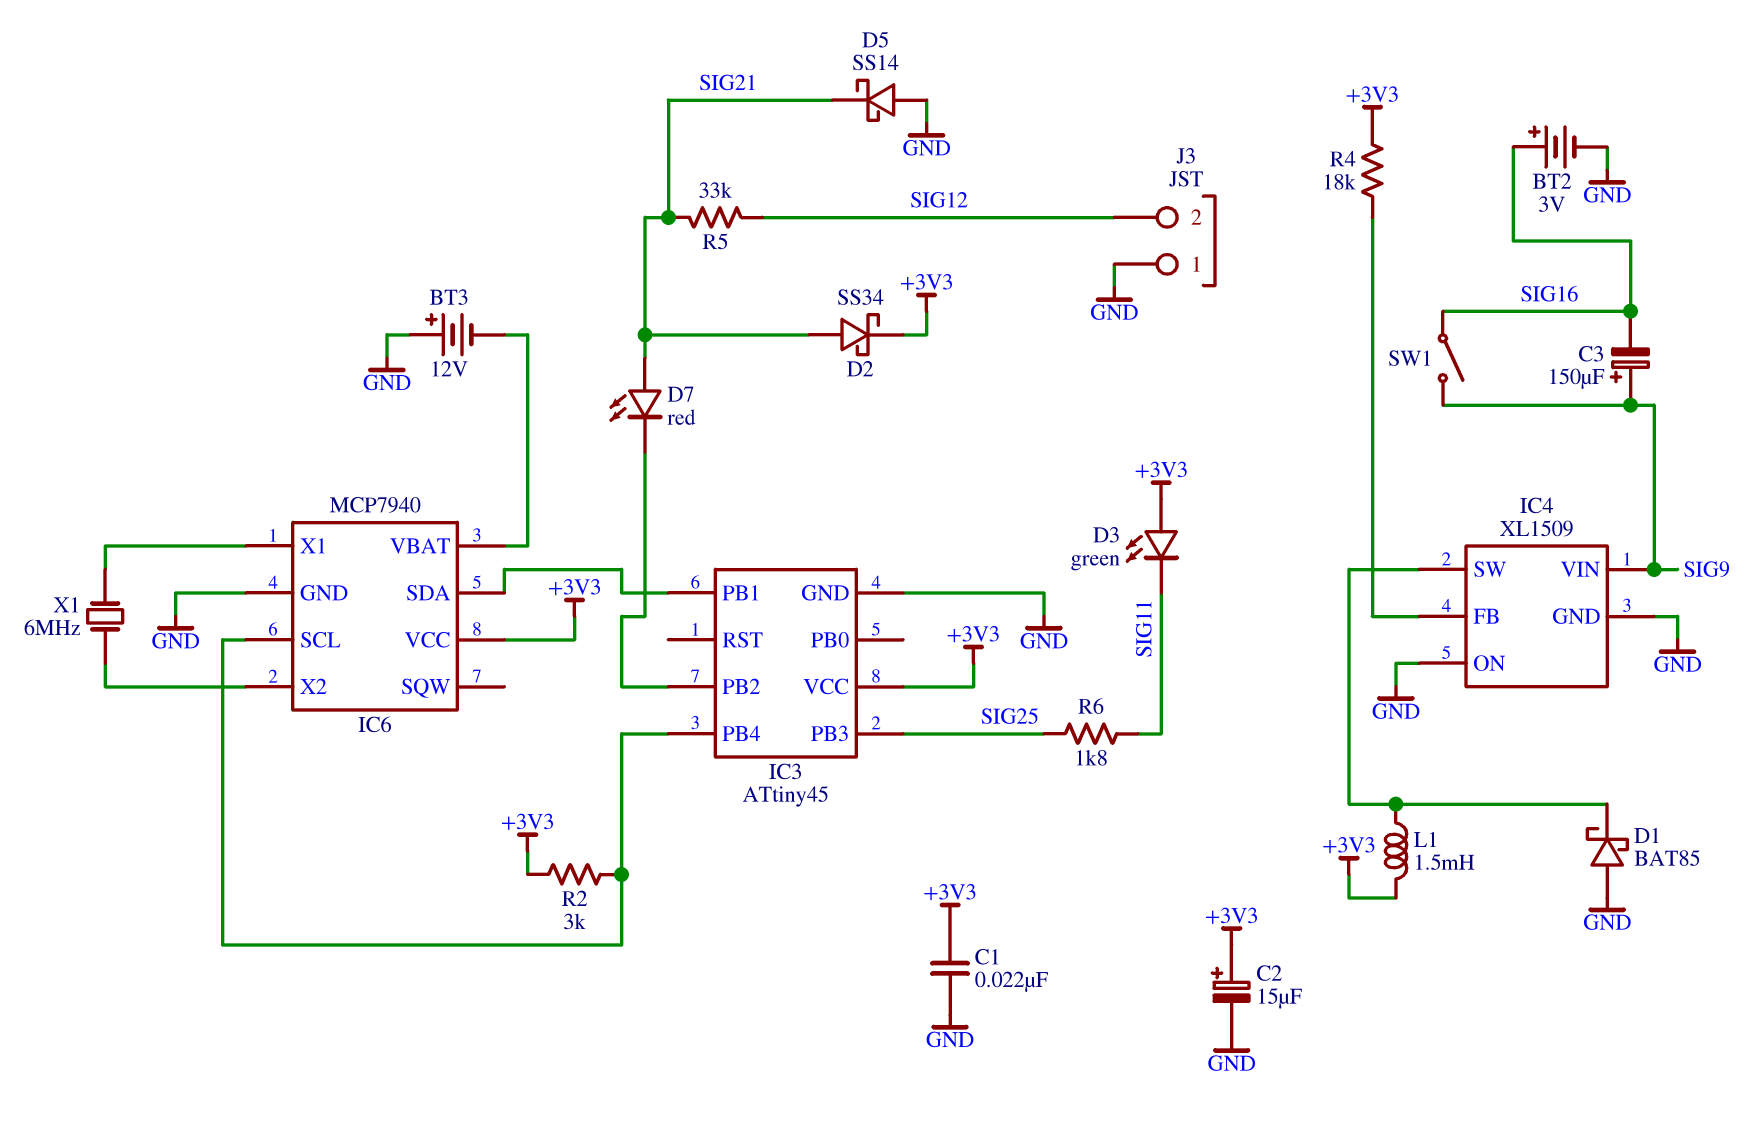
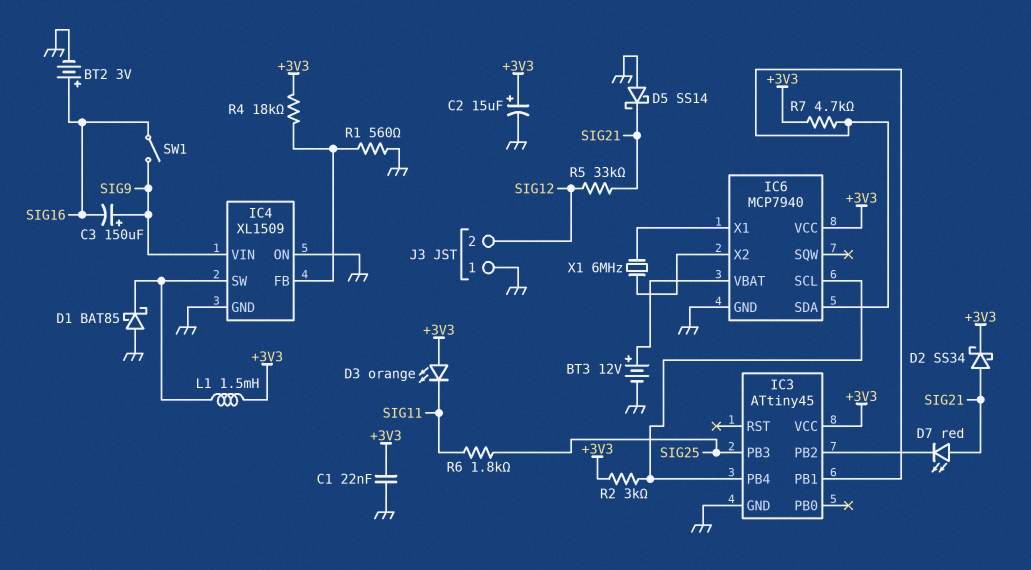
BT3: 12V (plus GND, minus IC6/VBAT) -> 12V (plus IC6/VBAT, minus GND)
D3: LED green (A +3V3, K SIG11) -> LED orange (A +3V3, K SIG11)
R1: none -> 560 (GND, IC4/FB)
R7: none -> 4.7k (+3V3, IC3/PB1)

